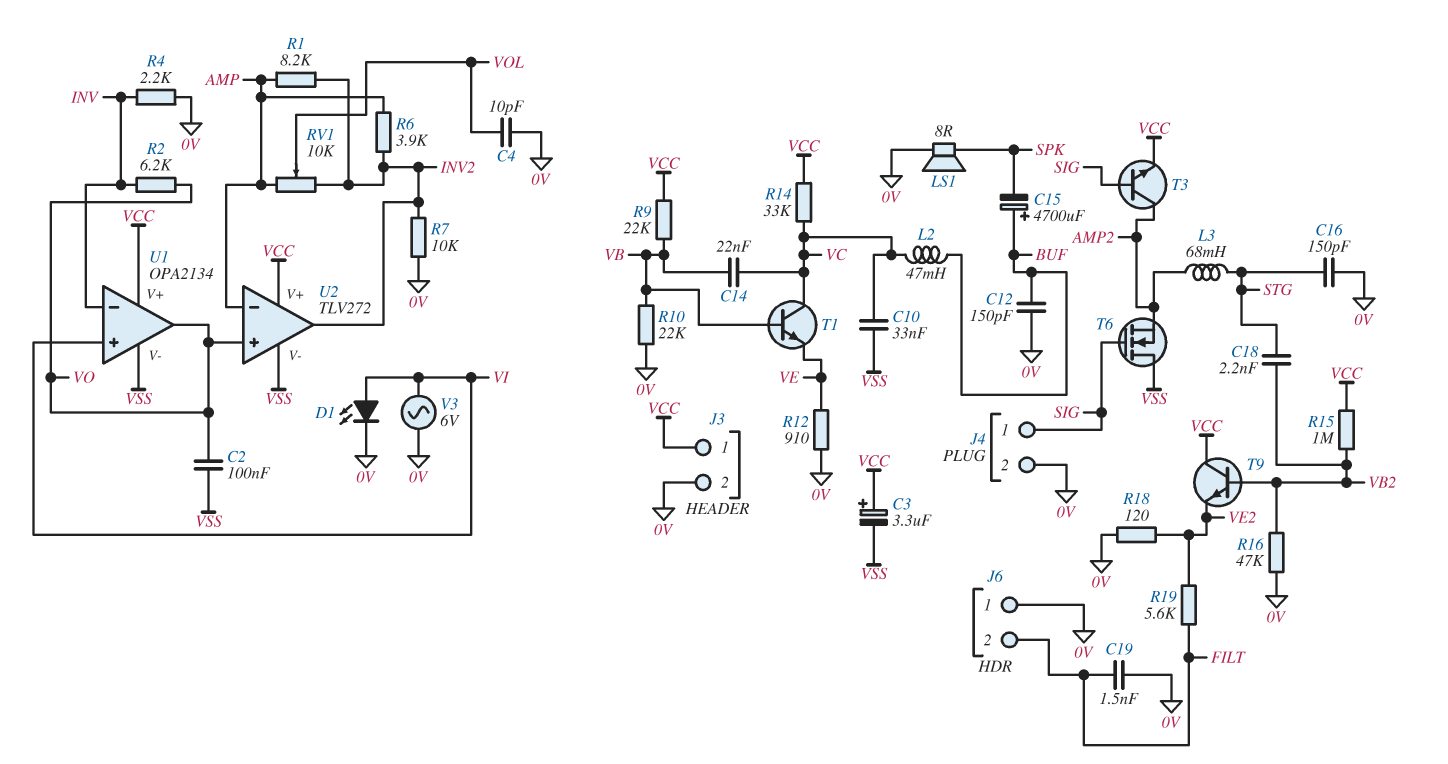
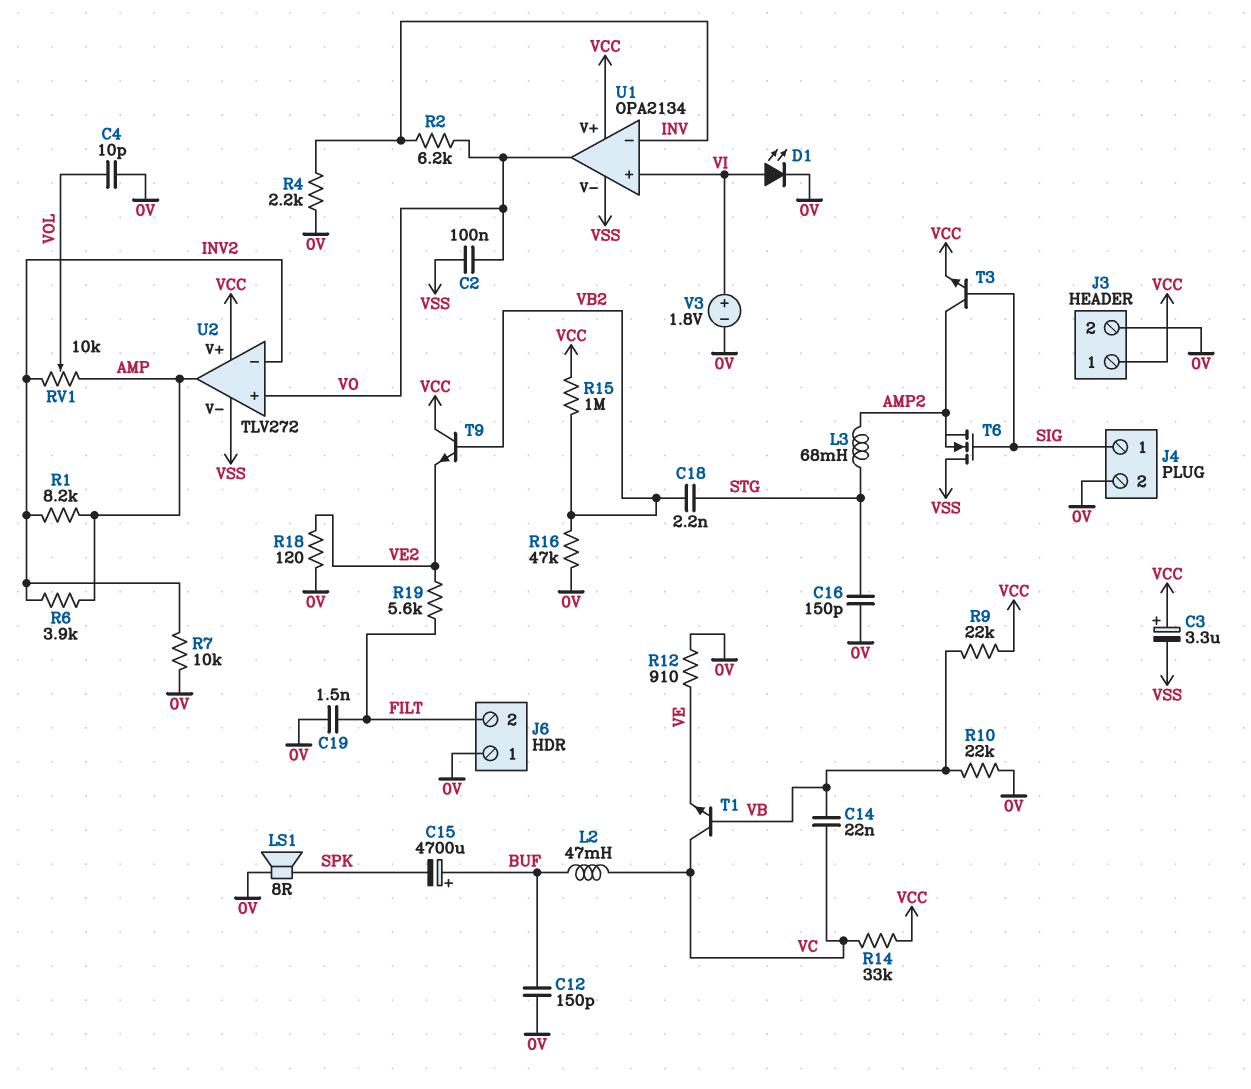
C10: 33nF (VC, VSS) -> none
U2 pin in-: AMP -> INV2
U2 pin out: INV2 -> AMP
V3: AC 6V (0V, VI) -> 1.8V (plus VI, minus 0V)

